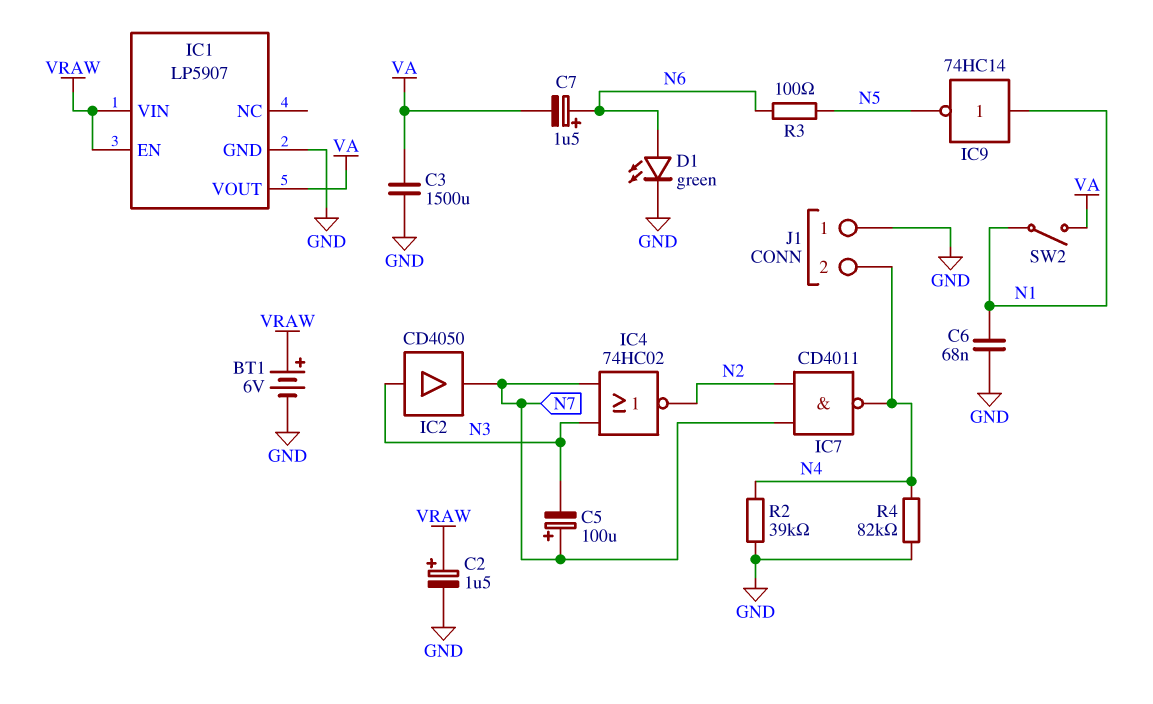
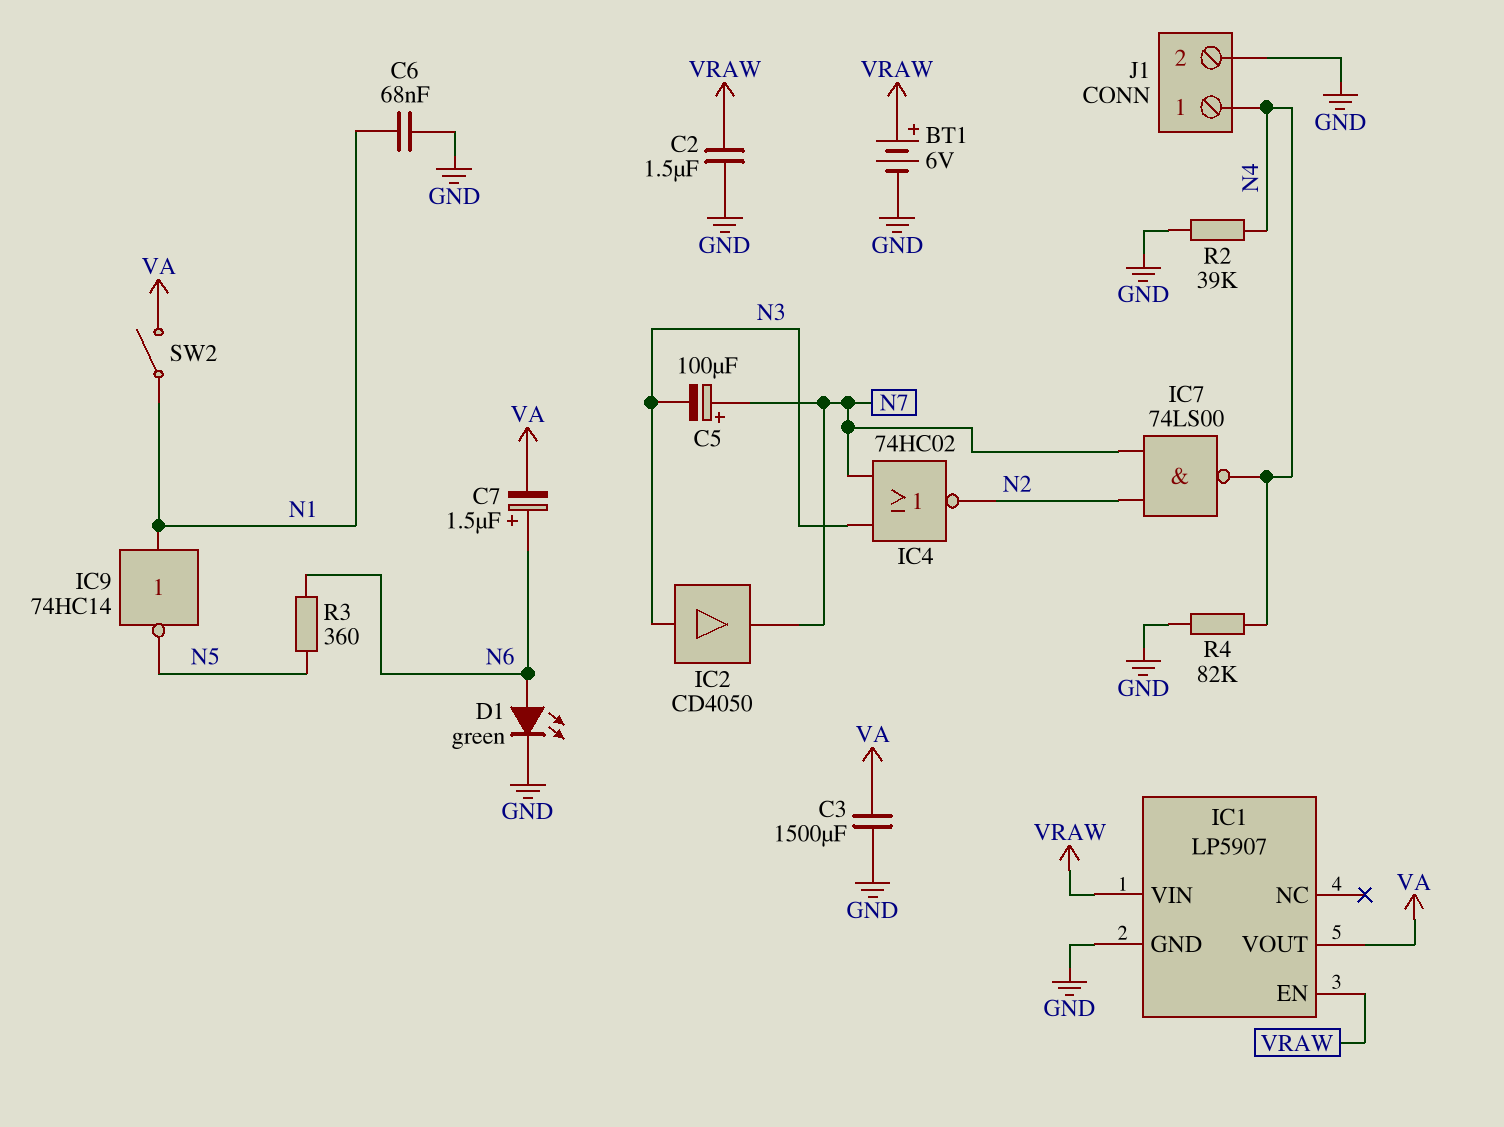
C2: 1.5uF (plus VRAW, minus GND) -> 1.5uF (GND, VRAW)
IC7: NAND CD4011 (in N2, in N7, out N4) -> NAND 74LS00 (in N2, in N7, out N4)
J1 pin 1: GND -> N4
J1 pin 2: N4 -> GND
R3: 100 (N5, N6) -> 360 (N5, N6)

